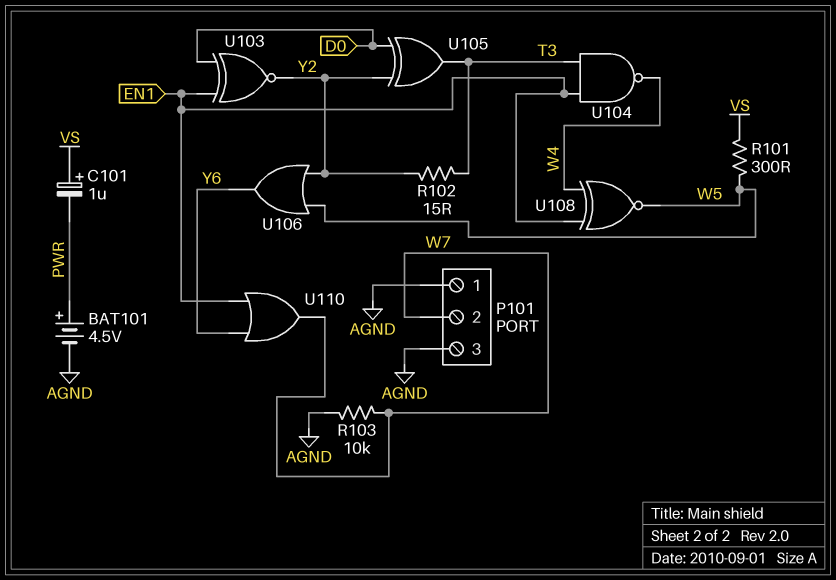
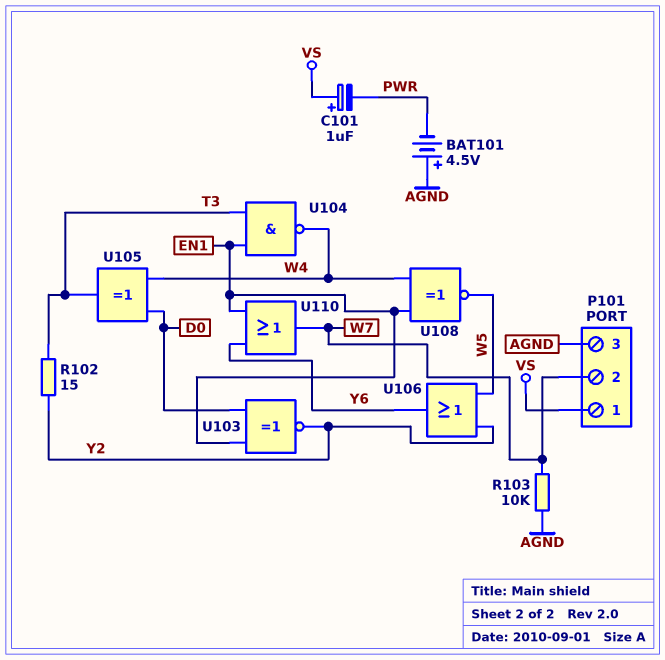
BAT101: 4.5V (plus PWR, minus AGND) -> 4.5V (plus AGND, minus PWR)
P101 pin 1: AGND -> VS
R101: 300 (VS, W5) -> none
U105: XOR (in D0, in Y2, out T3) -> XOR (in D0, in W4, out T3)

